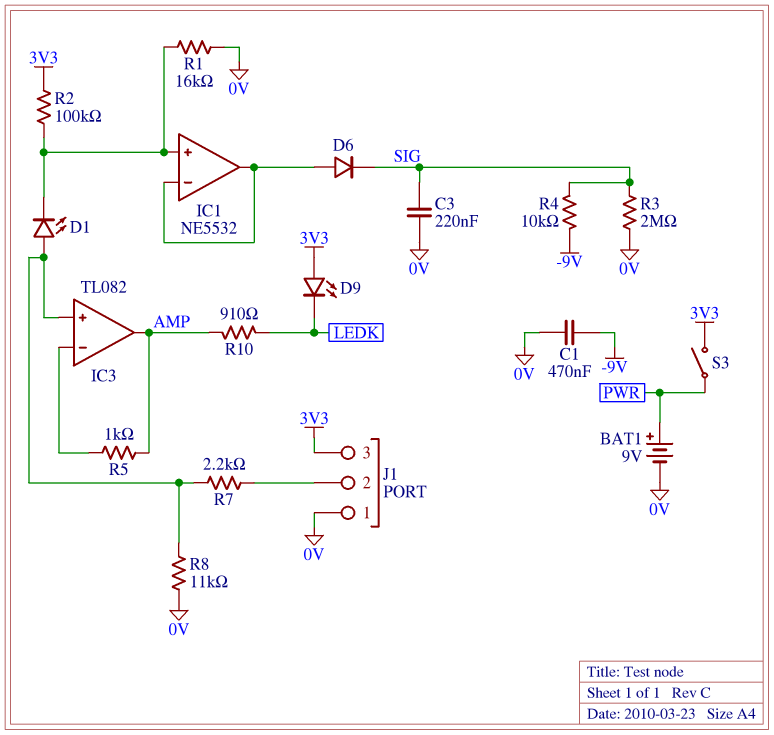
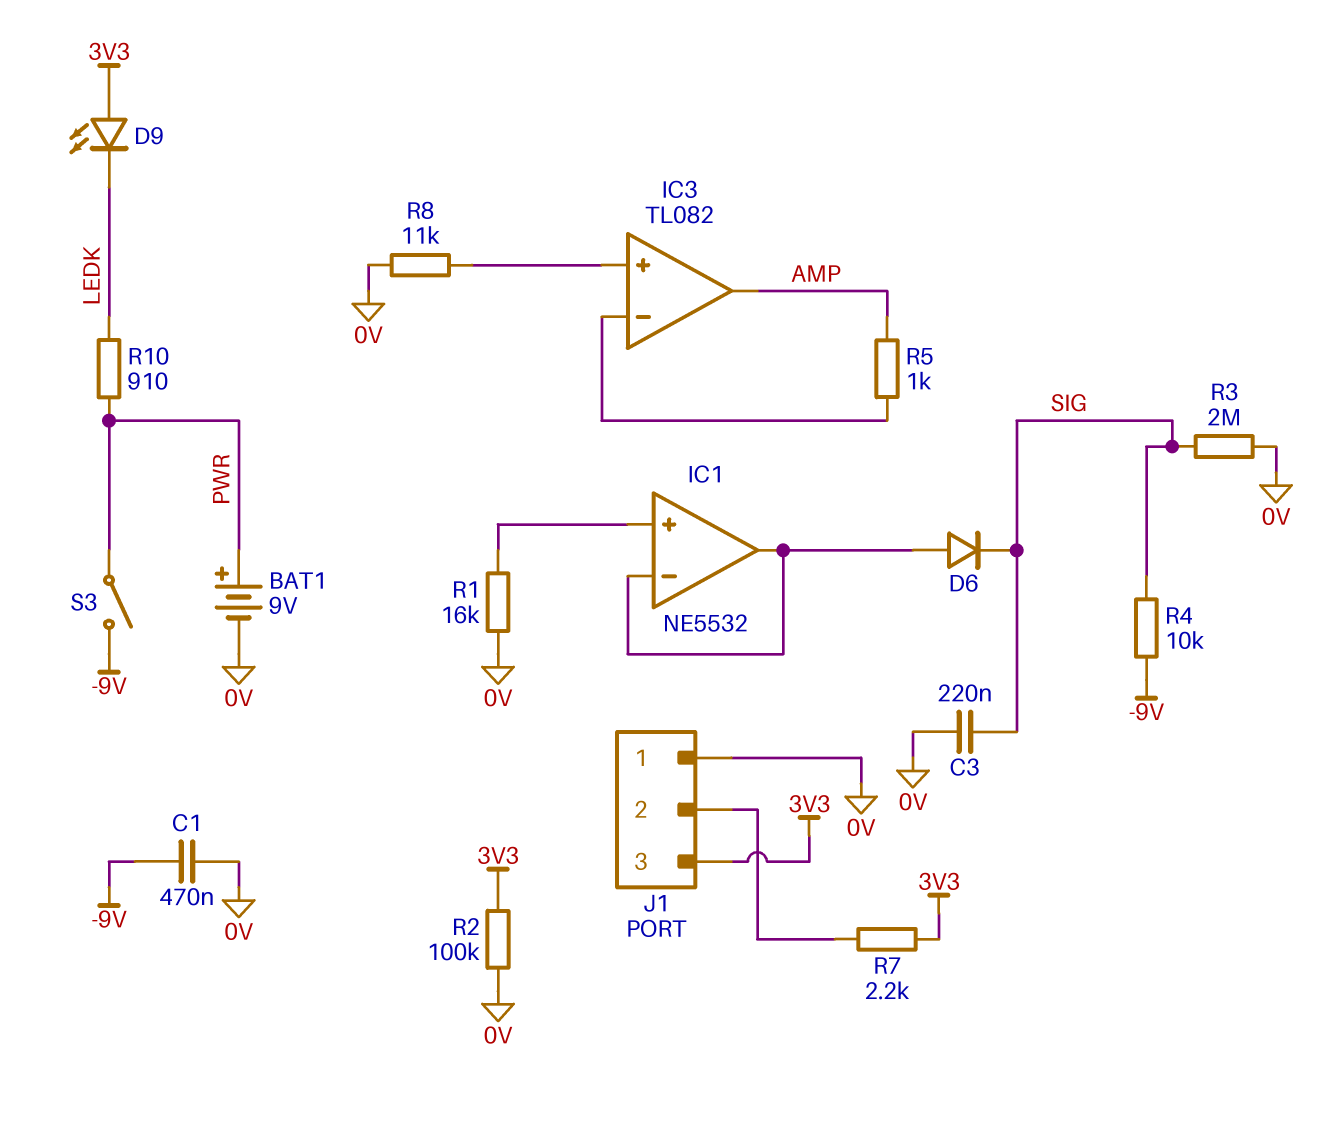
D1: LED (A IC3/in+, K IC1/in+) -> none
R2: 100k (3V3, IC1/in+) -> 100k (0V, 3V3)
R7: 2.2k (IC3/in+, J1/2) -> 2.2k (3V3, J1/2)
R10: 910 (AMP, LEDK) -> 910 (LEDK, PWR)
S3: switch (3V3, PWR) -> switch (-9V, PWR)

